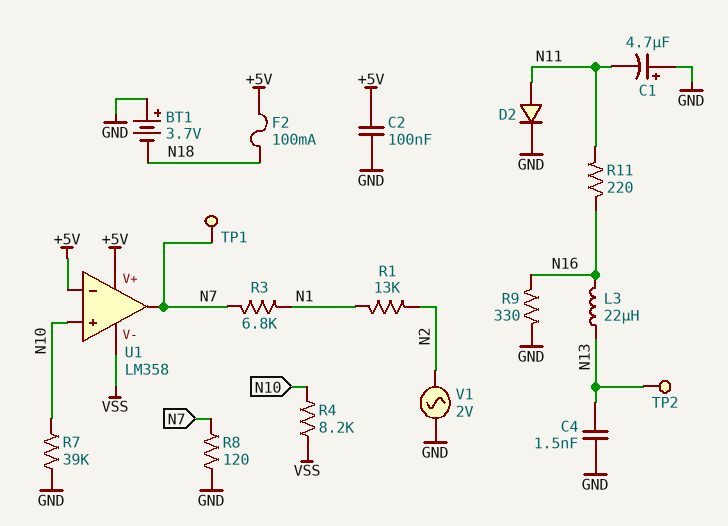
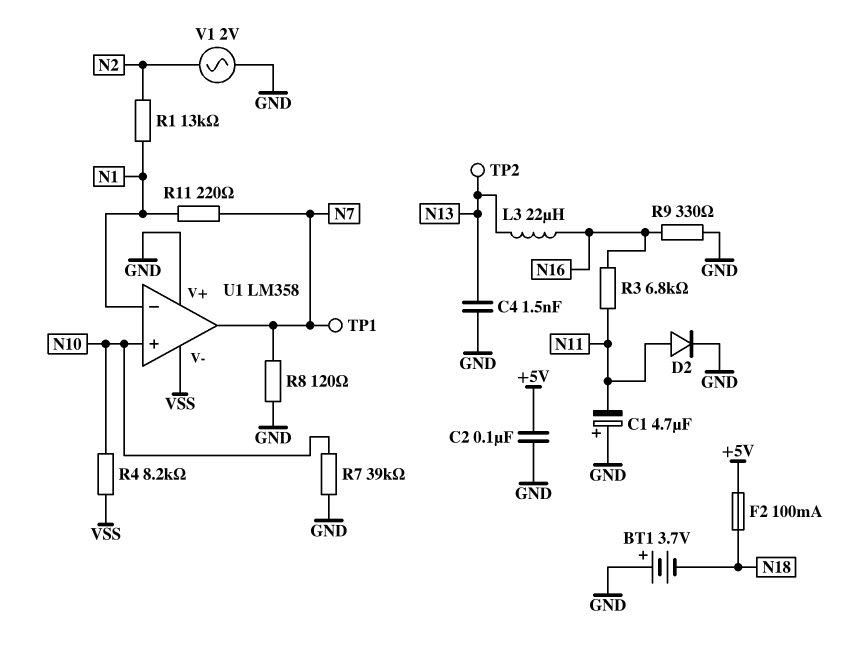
R3: 6.8k (N1, N7) -> 6.8k (N11, N16)
R11: 220 (N11, N16) -> 220 (N1, N7)
U1 pin V+: +5V -> GND
U1 pin in-: +5V -> N1

